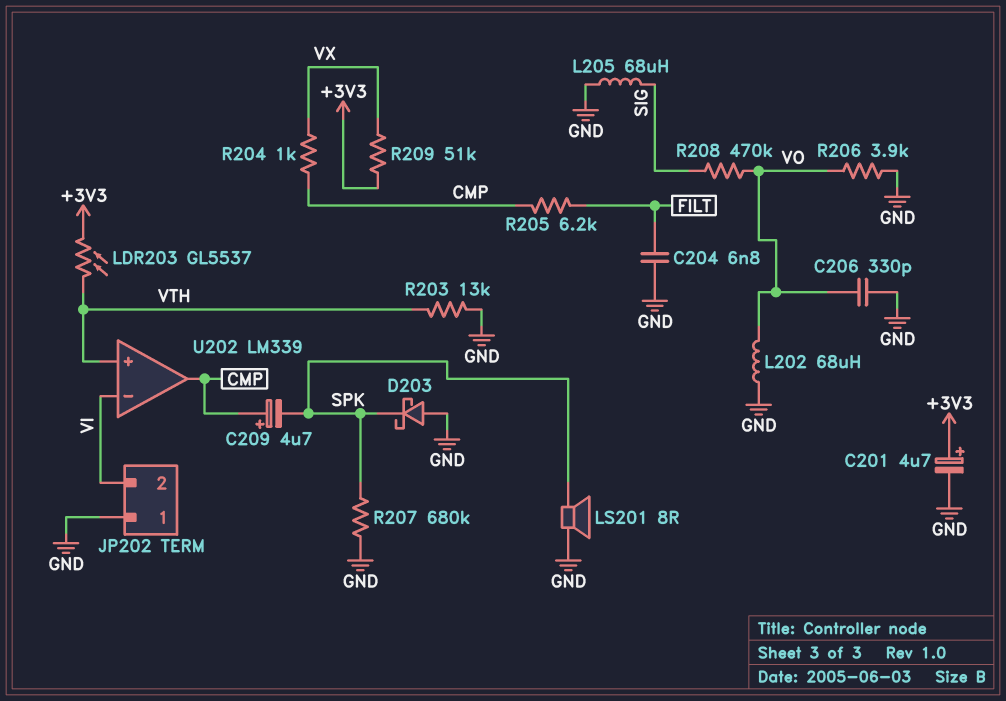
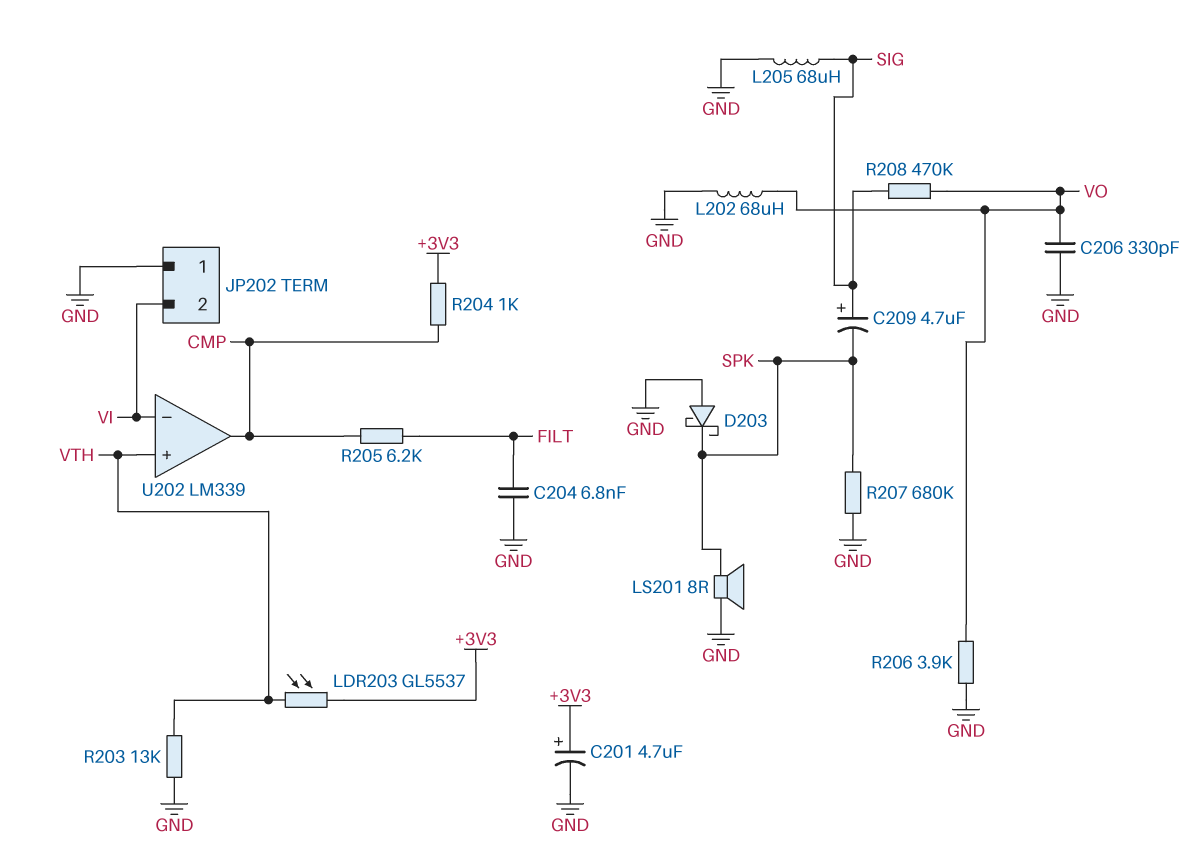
C209: 4.7uF (plus CMP, minus SPK) -> 4.7uF (plus SIG, minus SPK)
R204: 1k (CMP, VX) -> 1k (+3V3, CMP)
R209: 51k (+3V3, VX) -> none

